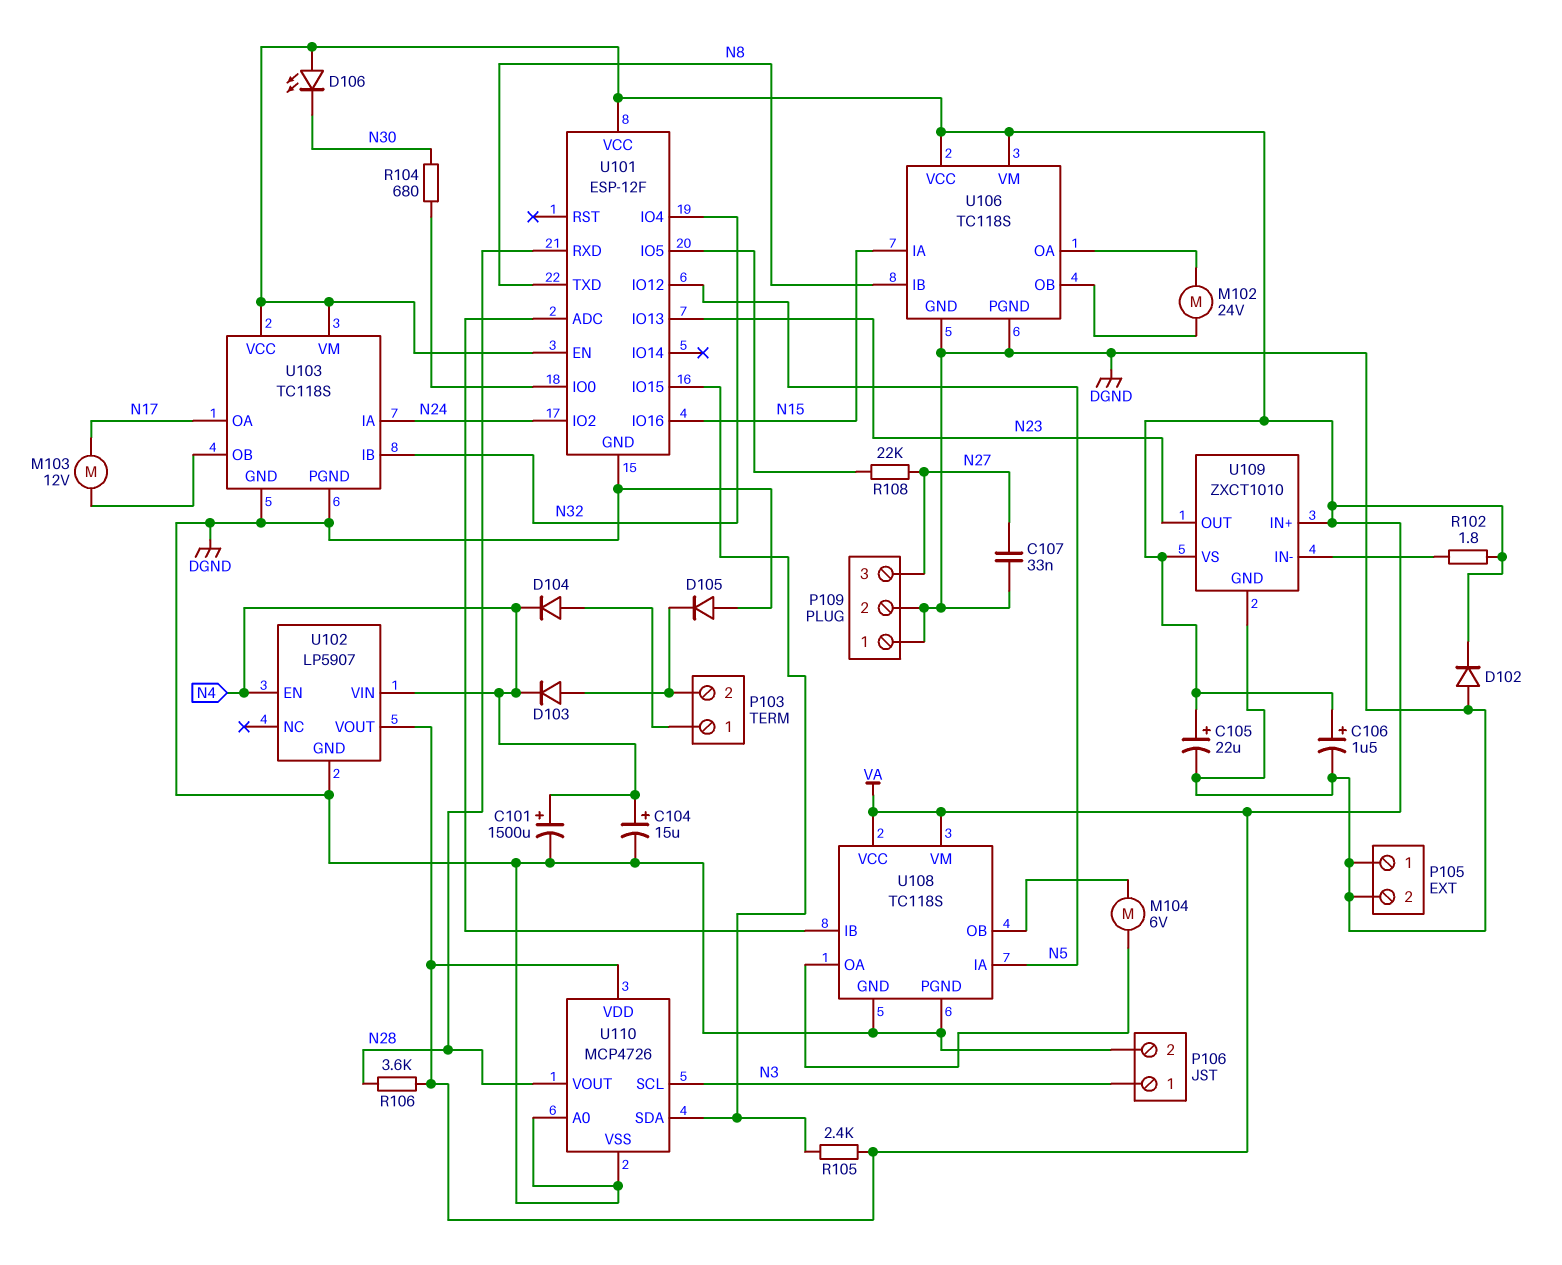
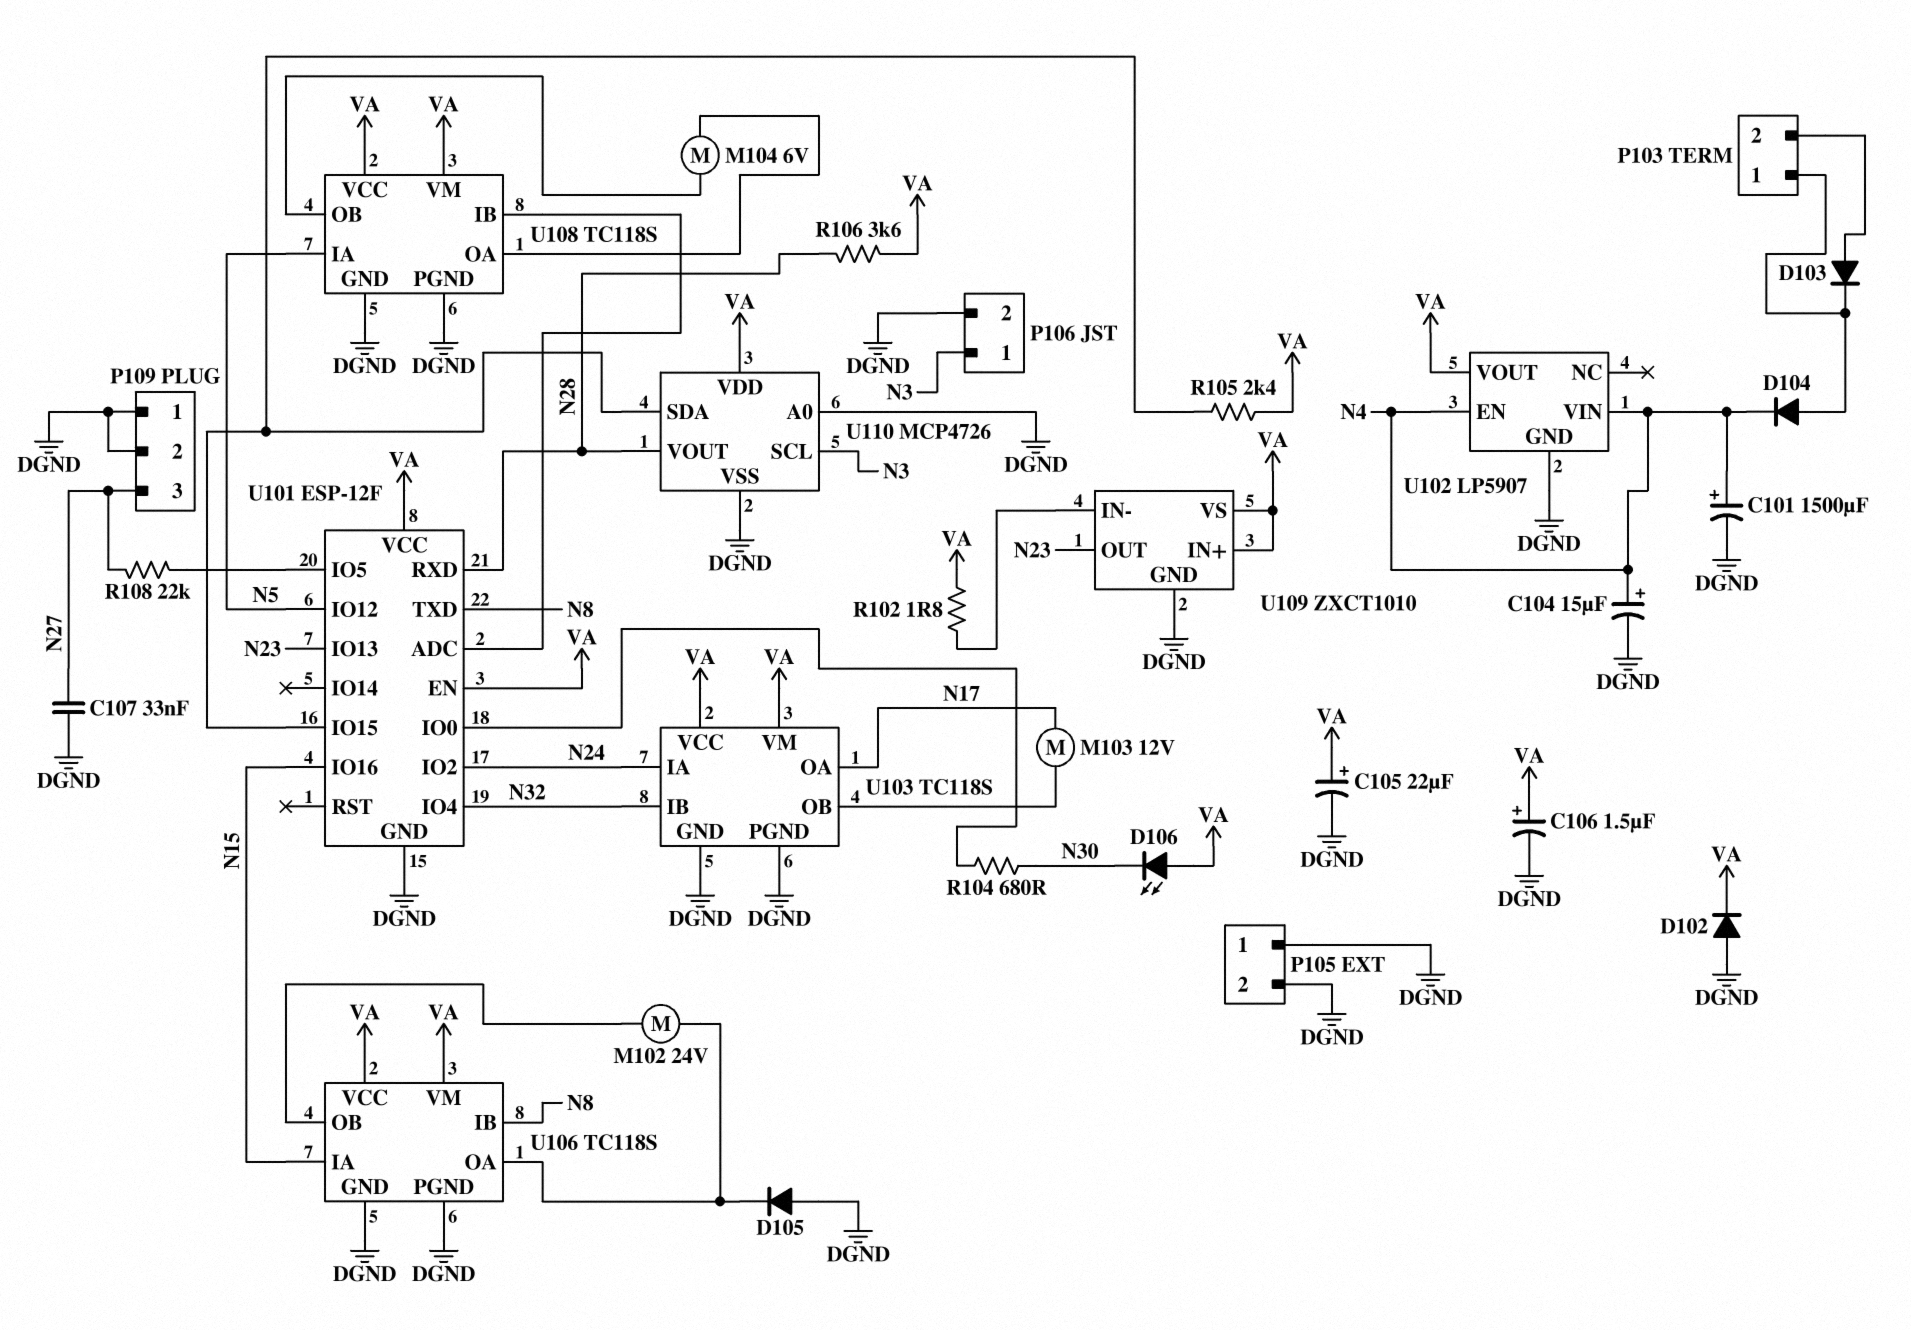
D103: diode (A P103/2, K N4) -> diode (A P103/2, K P103/1)
D105: diode (A DGND, K P103/2) -> diode (A DGND, K U106/OA)

